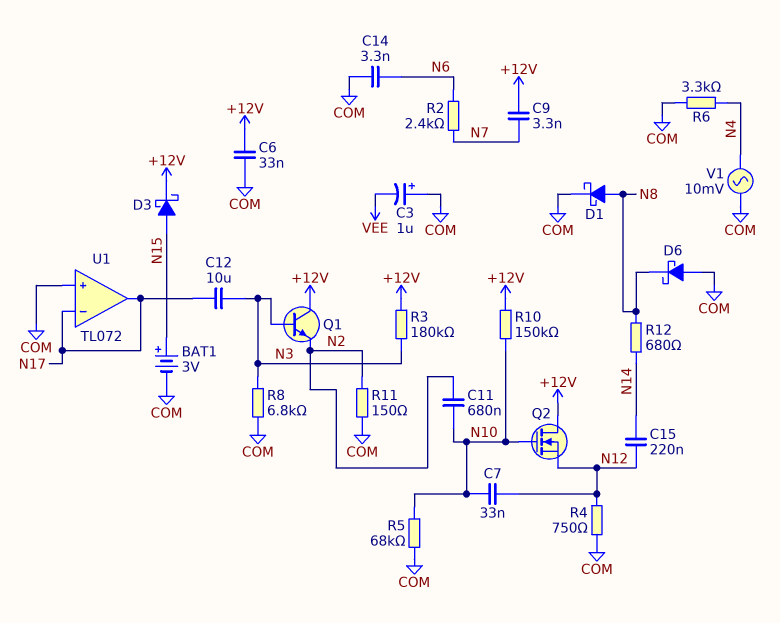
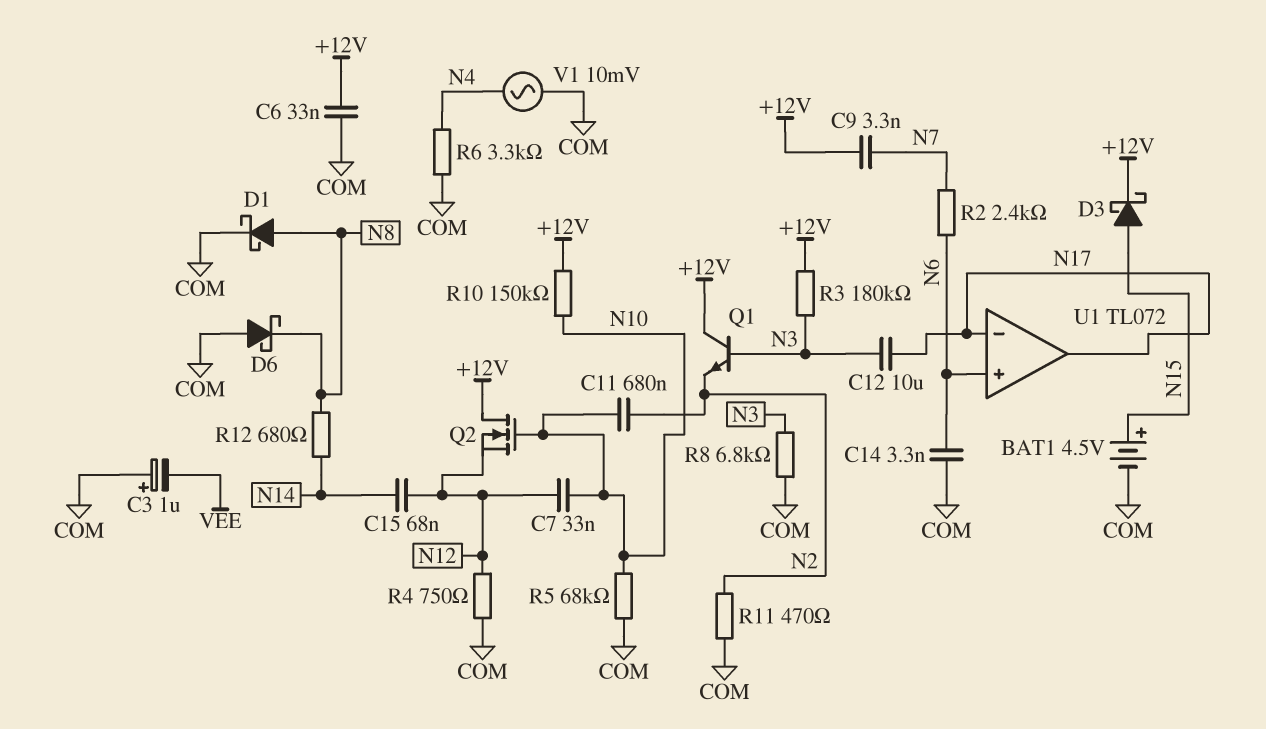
BAT1: 3V (plus N15, minus COM) -> 4.5V (plus N15, minus COM)
C15: 220nF (N12, N14) -> 68nF (N12, N14)
R11: 150 (COM, N2) -> 470 (COM, N2)
U1 pin in+: COM -> N6

